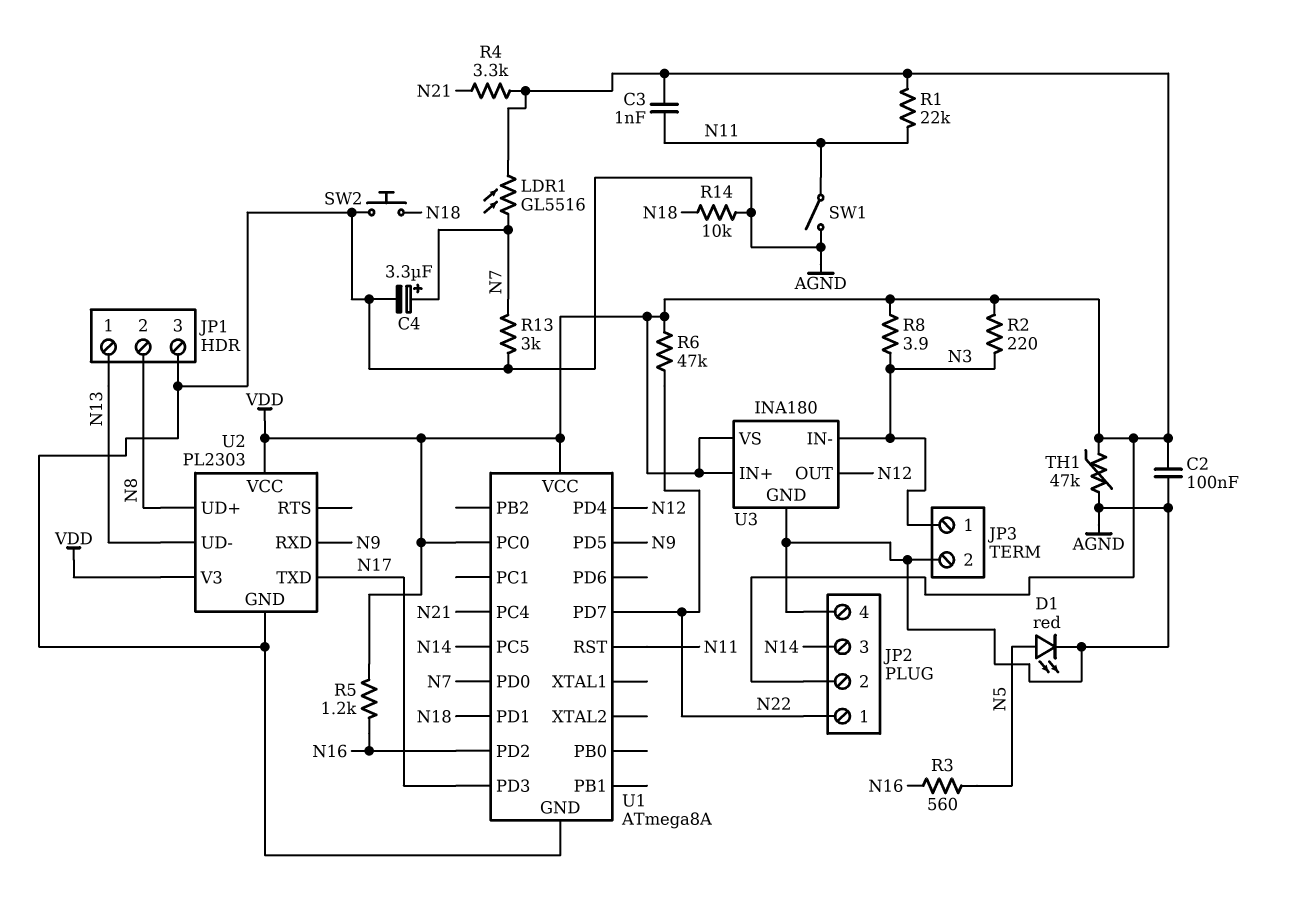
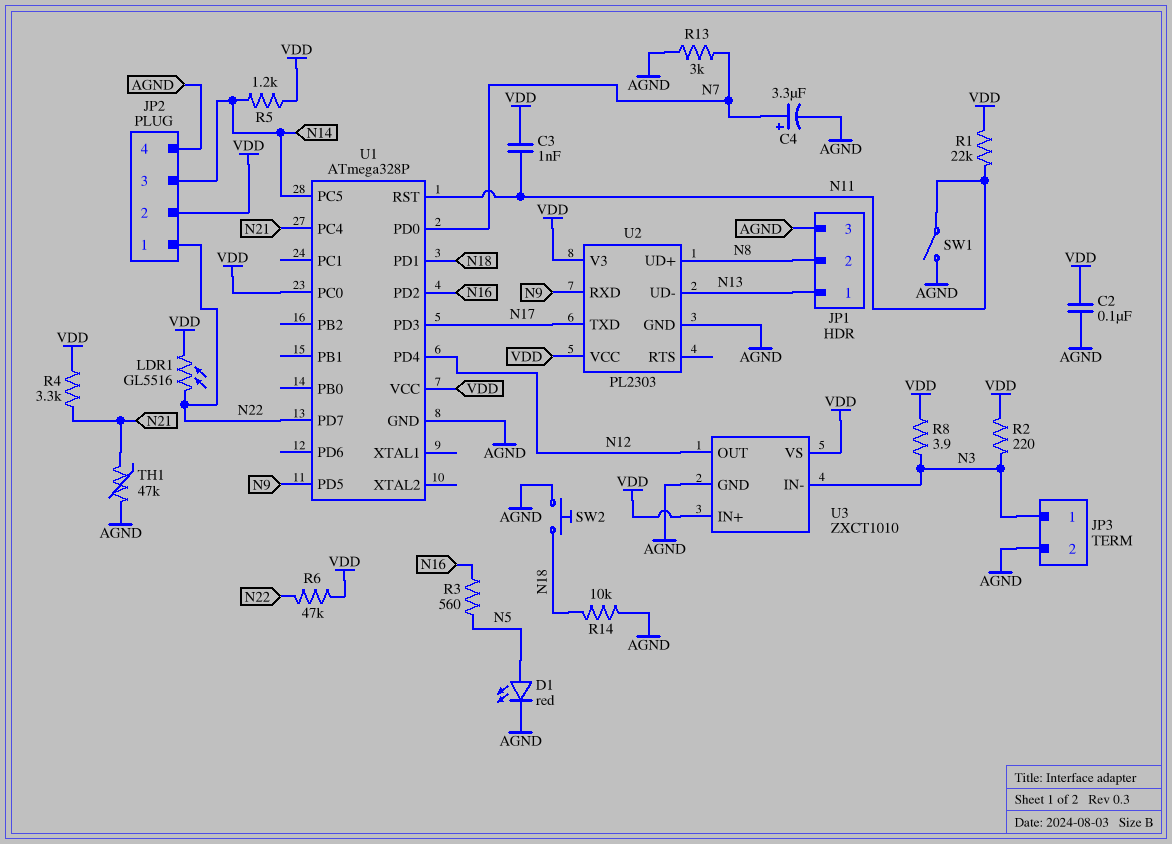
LDR1: GL5516 (N7, VDD) -> GL5516 (N22, VDD)
R5: 1.2k (N16, VDD) -> 1.2k (N14, VDD)
TH1: 47k (AGND, VDD) -> 47k (AGND, N21)
U1: ATmega8A -> ATmega328P
U3: INA180 -> ZXCT1010

